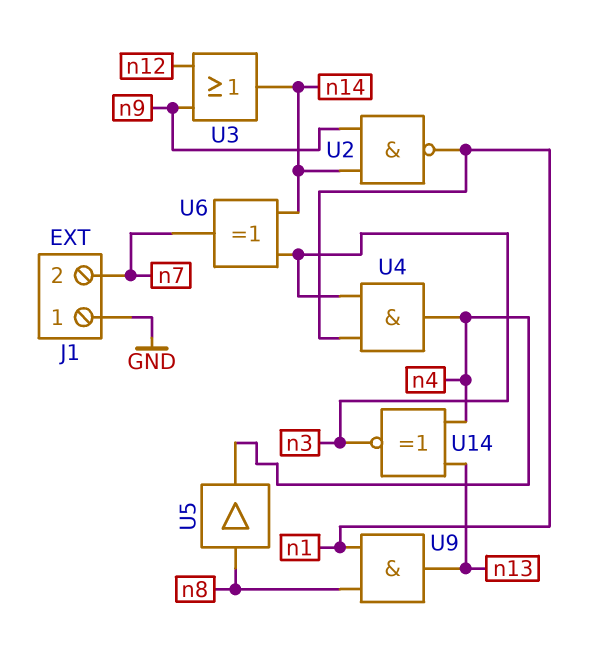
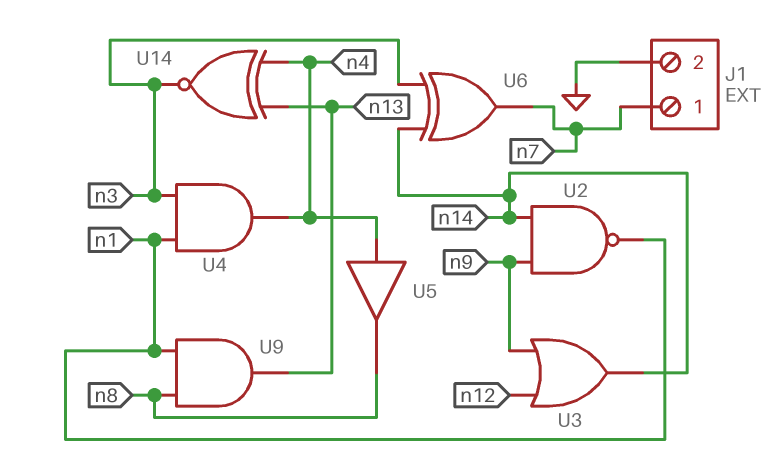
J1 pin 1: GND -> n7
J1 pin 2: n7 -> GND
U5: buffer (in n8, out n4) -> buffer (in n4, out n8)

